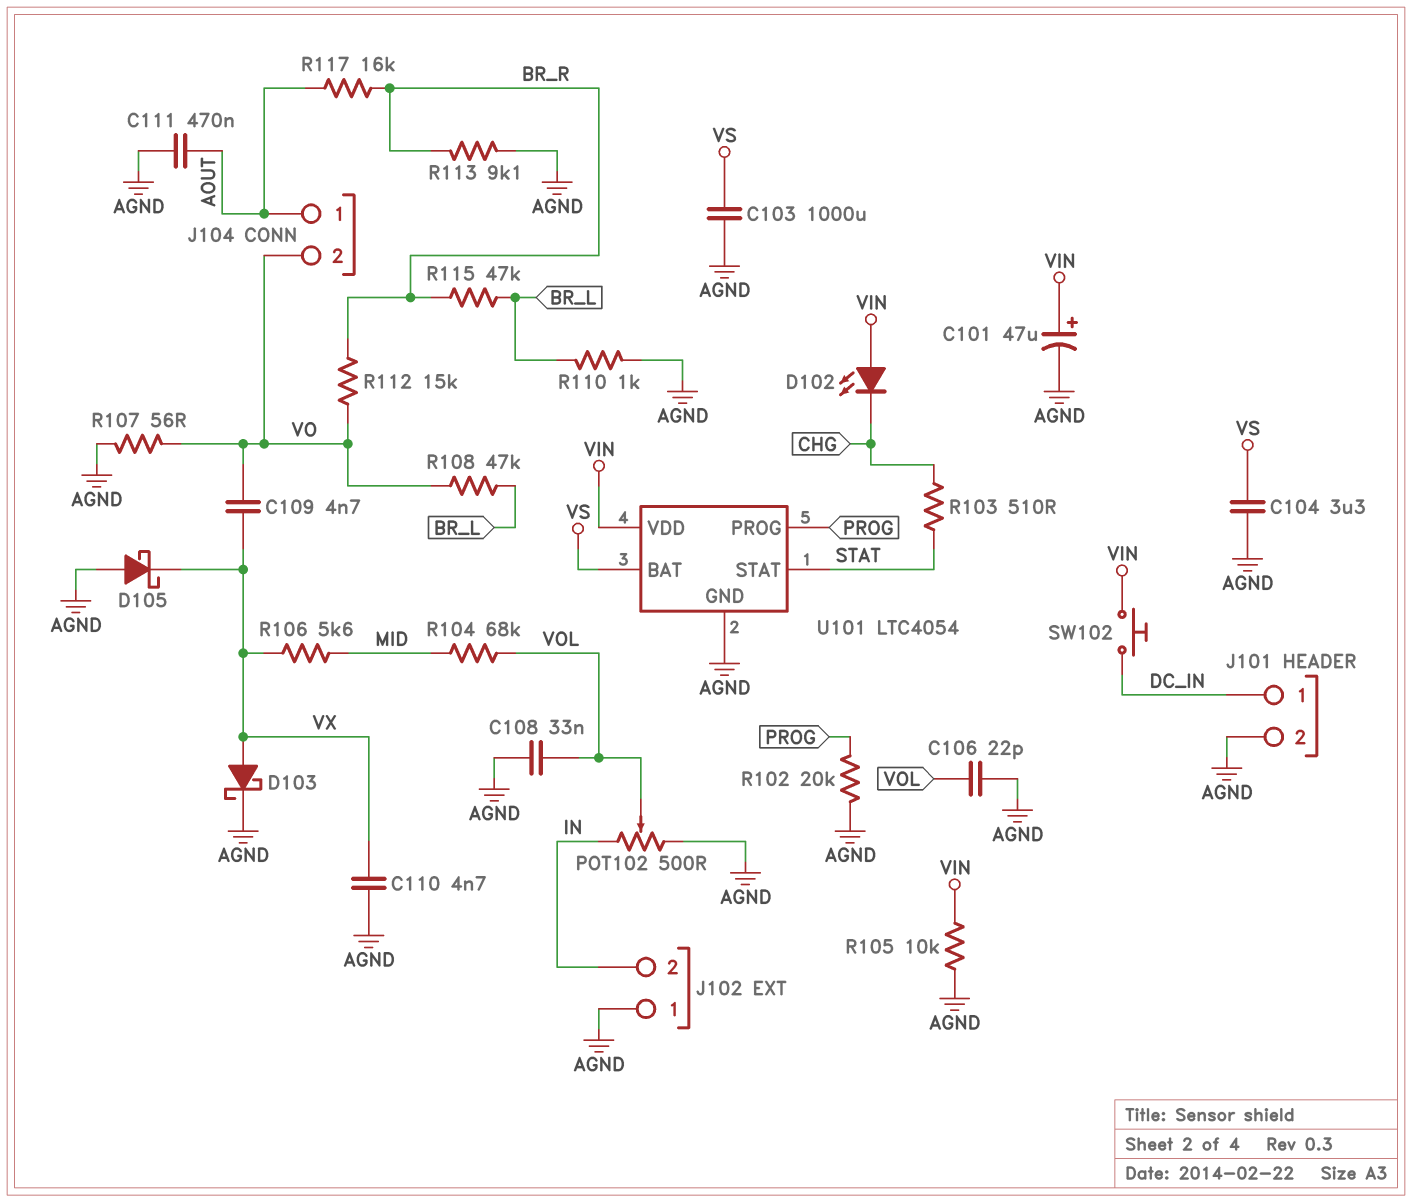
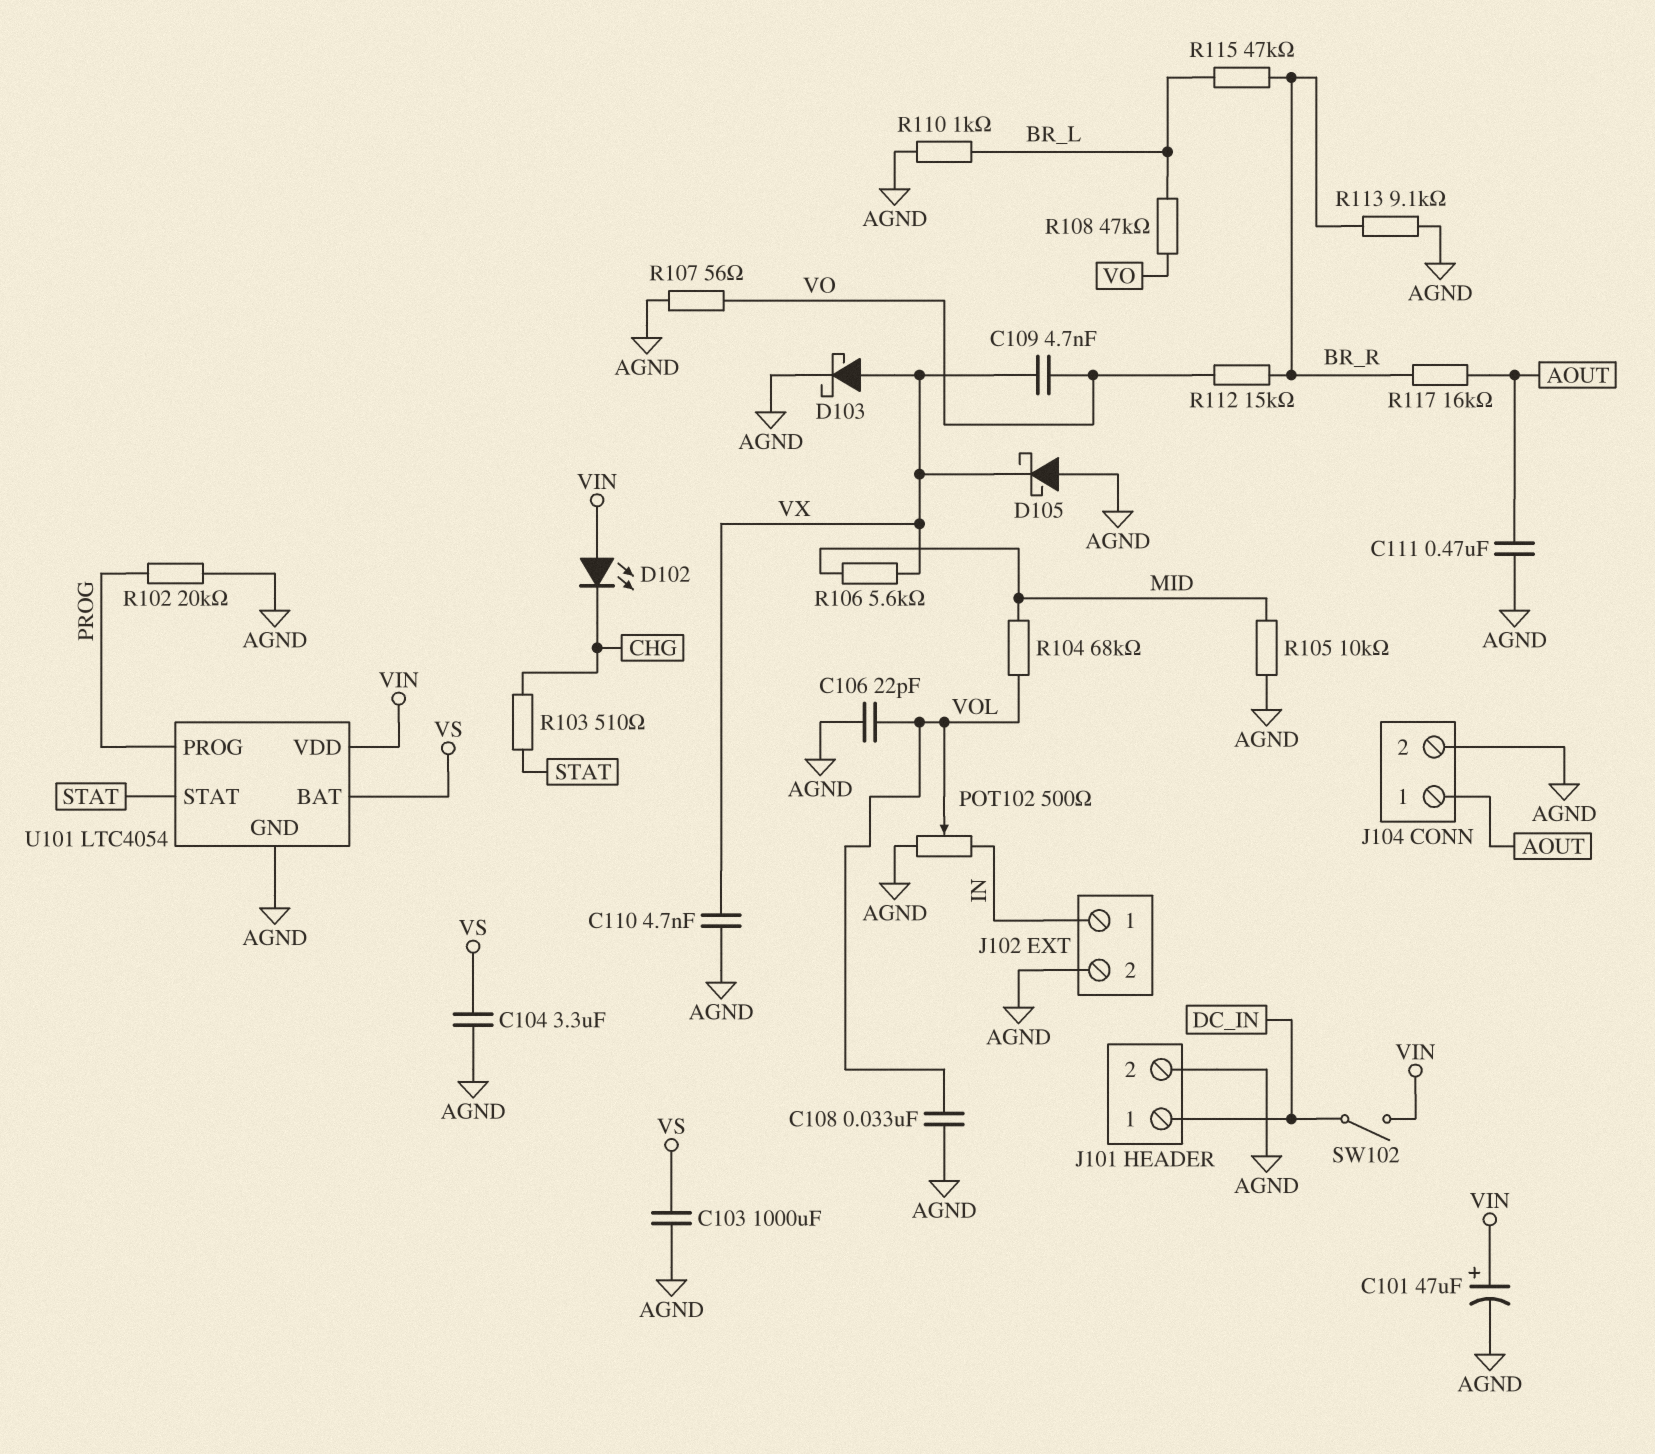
J102 pin 1: AGND -> IN
J102 pin 2: IN -> AGND
J104 pin 2: VO -> AGND
R105: 10k (AGND, VIN) -> 10k (AGND, MID)
SW102: button (DC_IN, VIN) -> switch (DC_IN, VIN)

